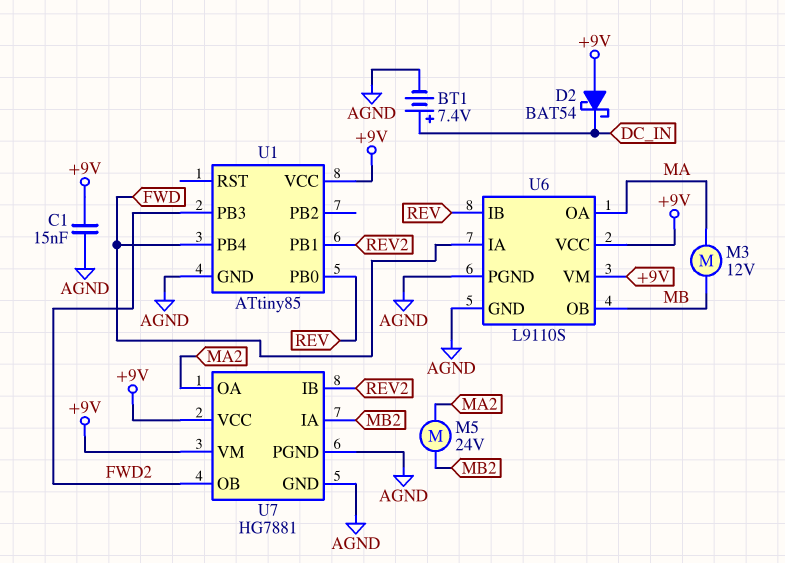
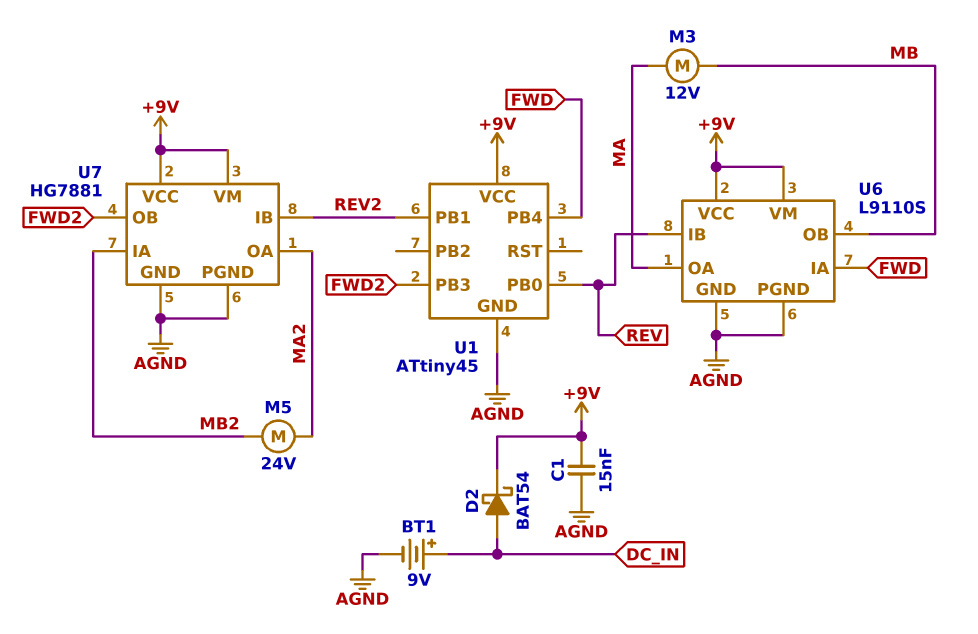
BT1: 7.4V (plus DC_IN, minus AGND) -> 9V (plus DC_IN, minus AGND)
D2: schottky BAT54 (A +9V, K DC_IN) -> schottky BAT54 (A DC_IN, K +9V)
U1: ATtiny85 -> ATtiny45

